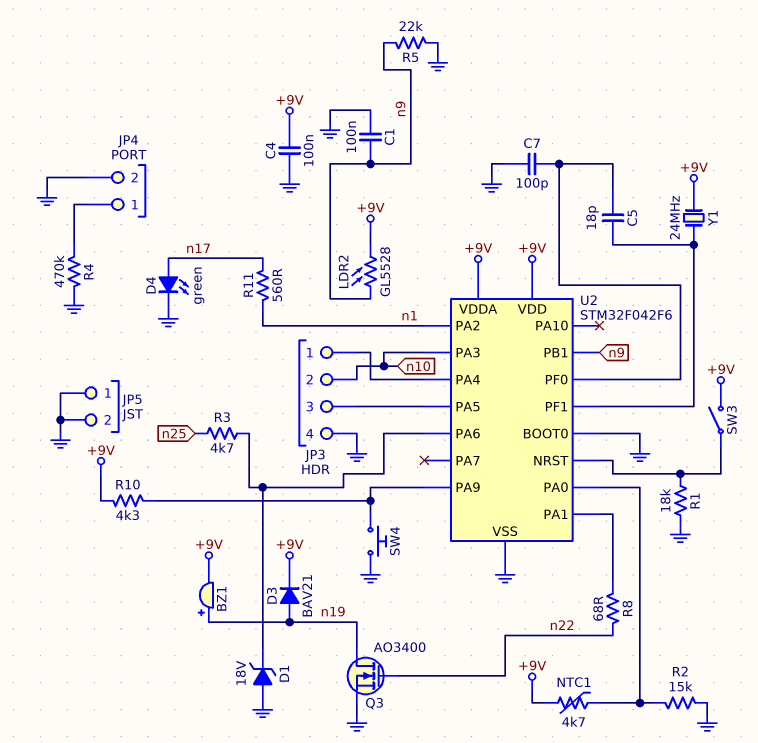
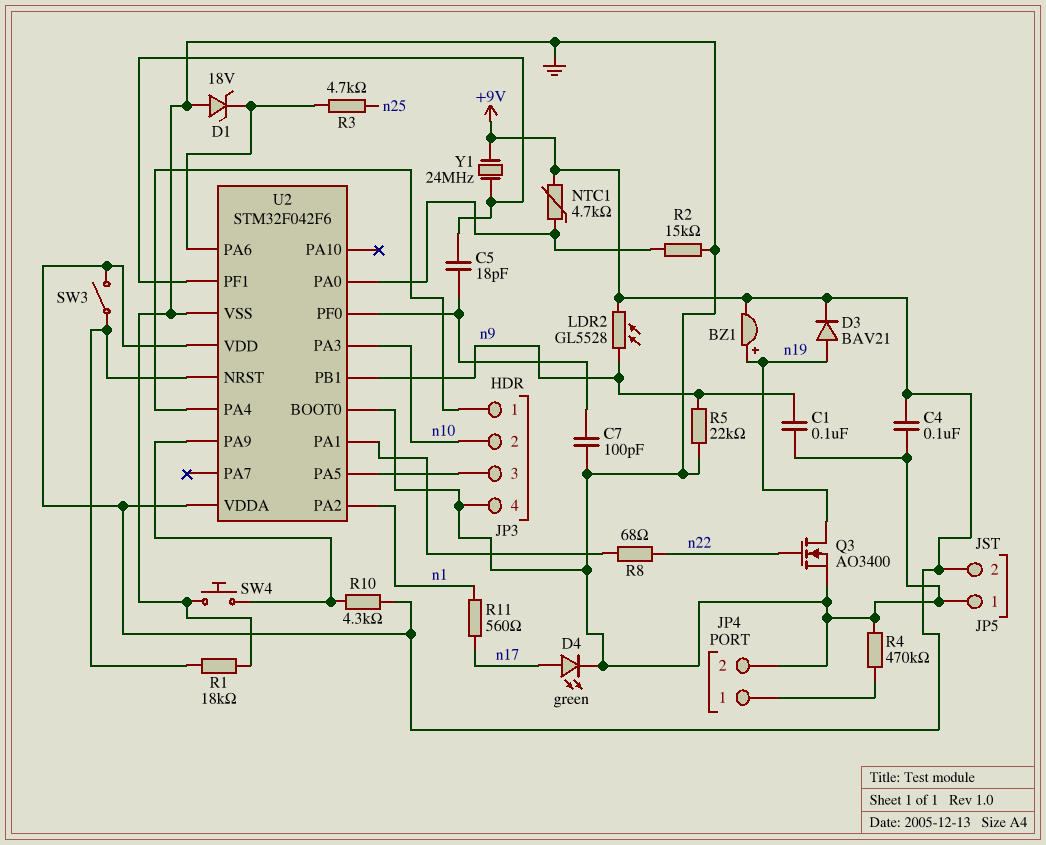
JP5 pin 2: GND -> +9V

